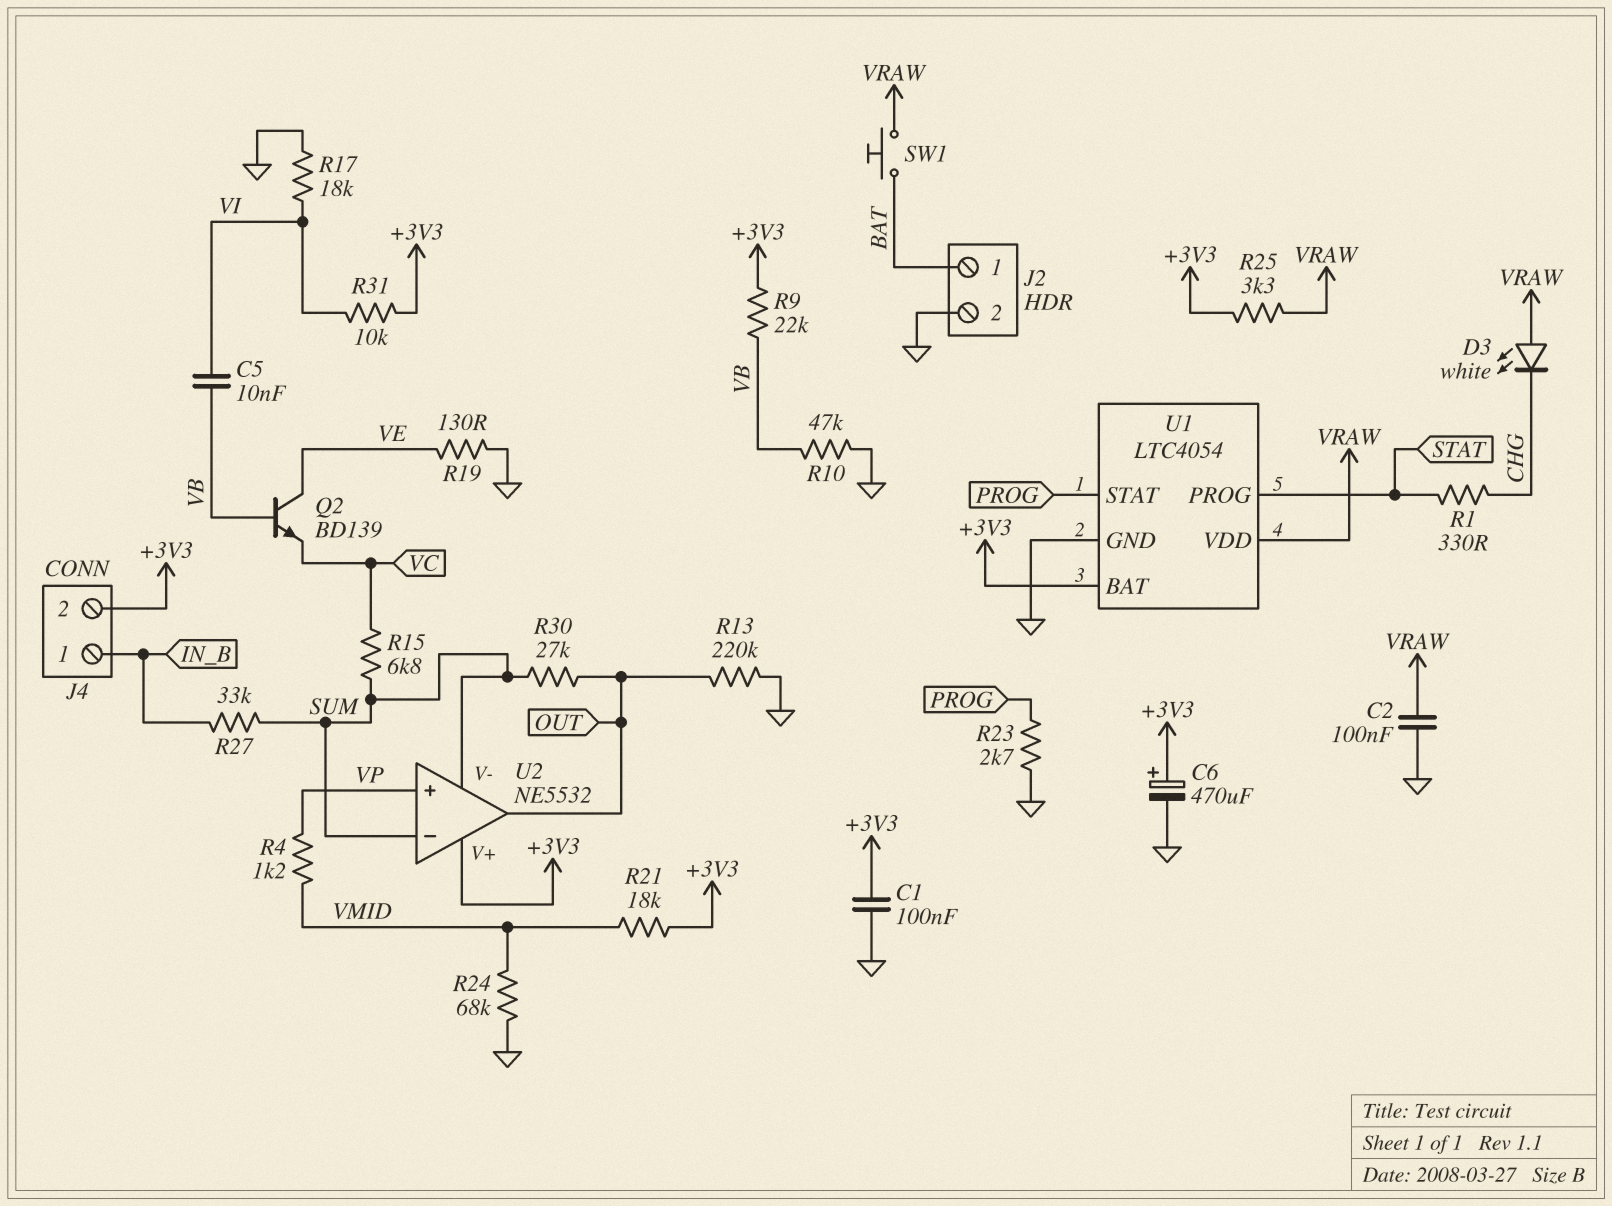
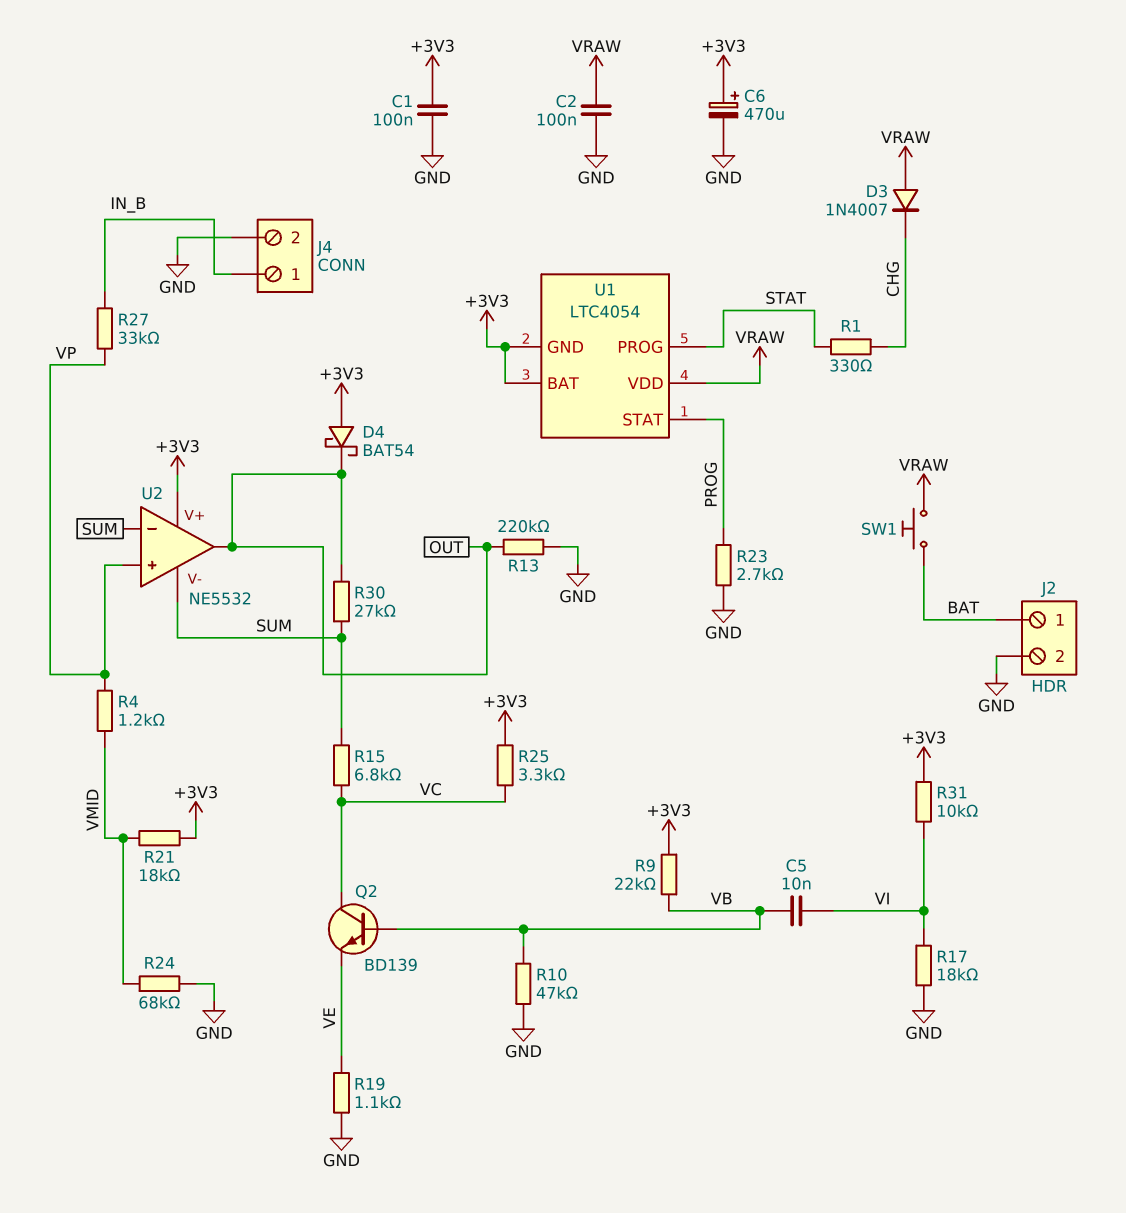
D3: LED white (A VRAW, K CHG) -> diode 1N4007 (A VRAW, K CHG)
D4: none -> schottky BAT54 (A +3V3, K OUT)
J4 pin 2: +3V3 -> GND
Q2: NPN BD139 (B VB, C VE, E VC) -> NPN BD139 (B VB, C VC, E VE)
R19: 130 (GND, VE) -> 1.1k (GND, VE)
R25: 3.3k (+3V3, VRAW) -> 3.3k (+3V3, VC)
R27: 33k (IN_B, SUM) -> 33k (IN_B, VP)
U1 pin GND: GND -> +3V3

